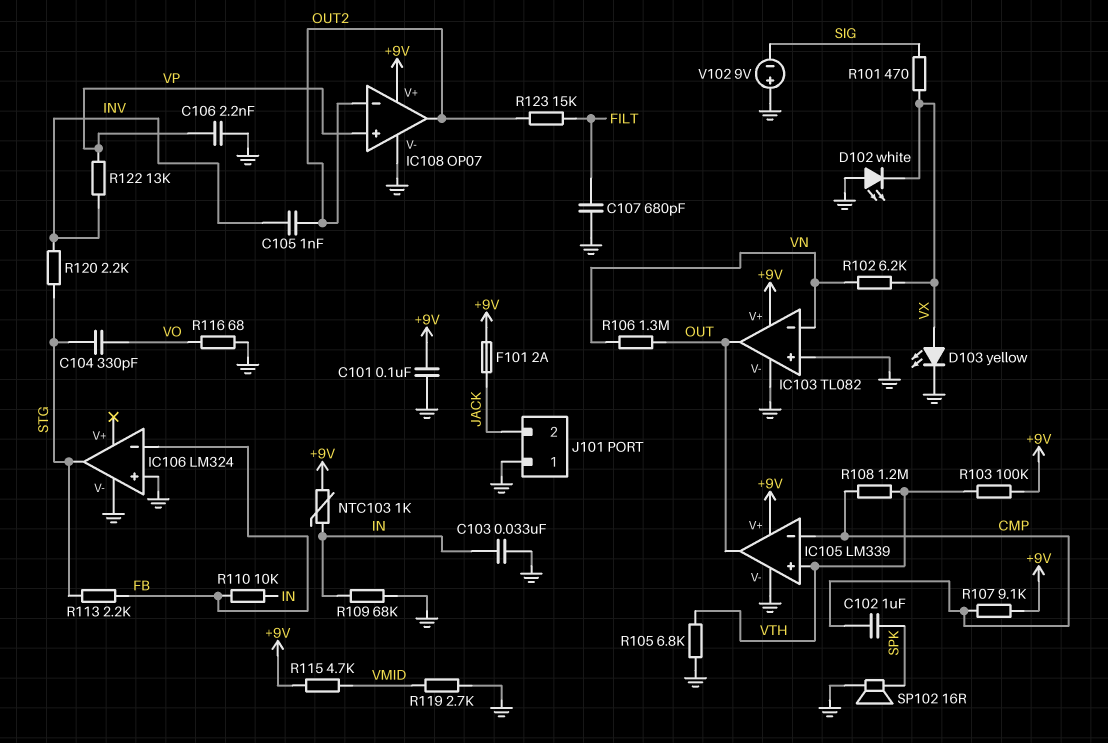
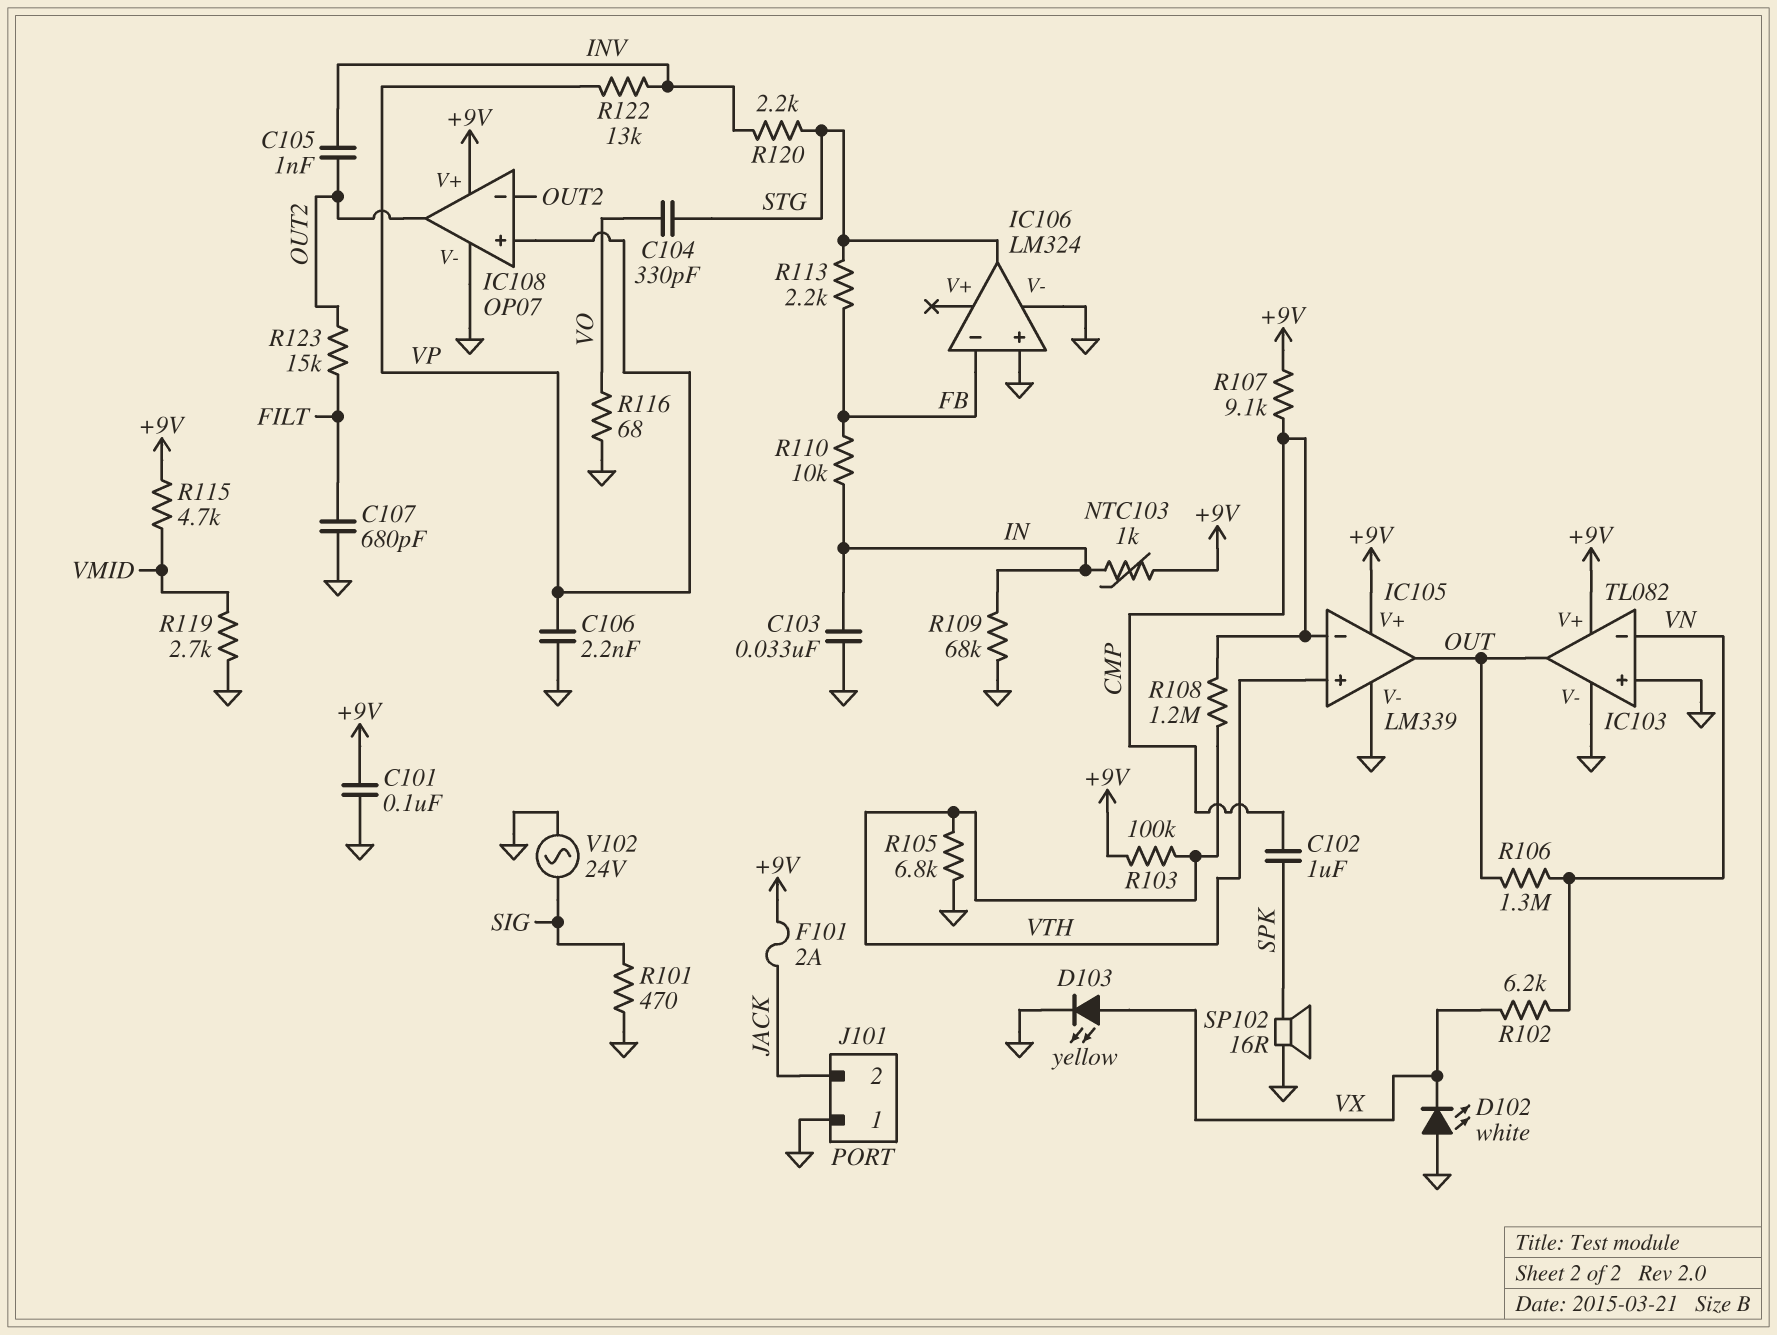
R101: 470 (SIG, VX) -> 470 (GND, SIG)
V102: 9V (plus GND, minus SIG) -> AC 24V (GND, SIG)

